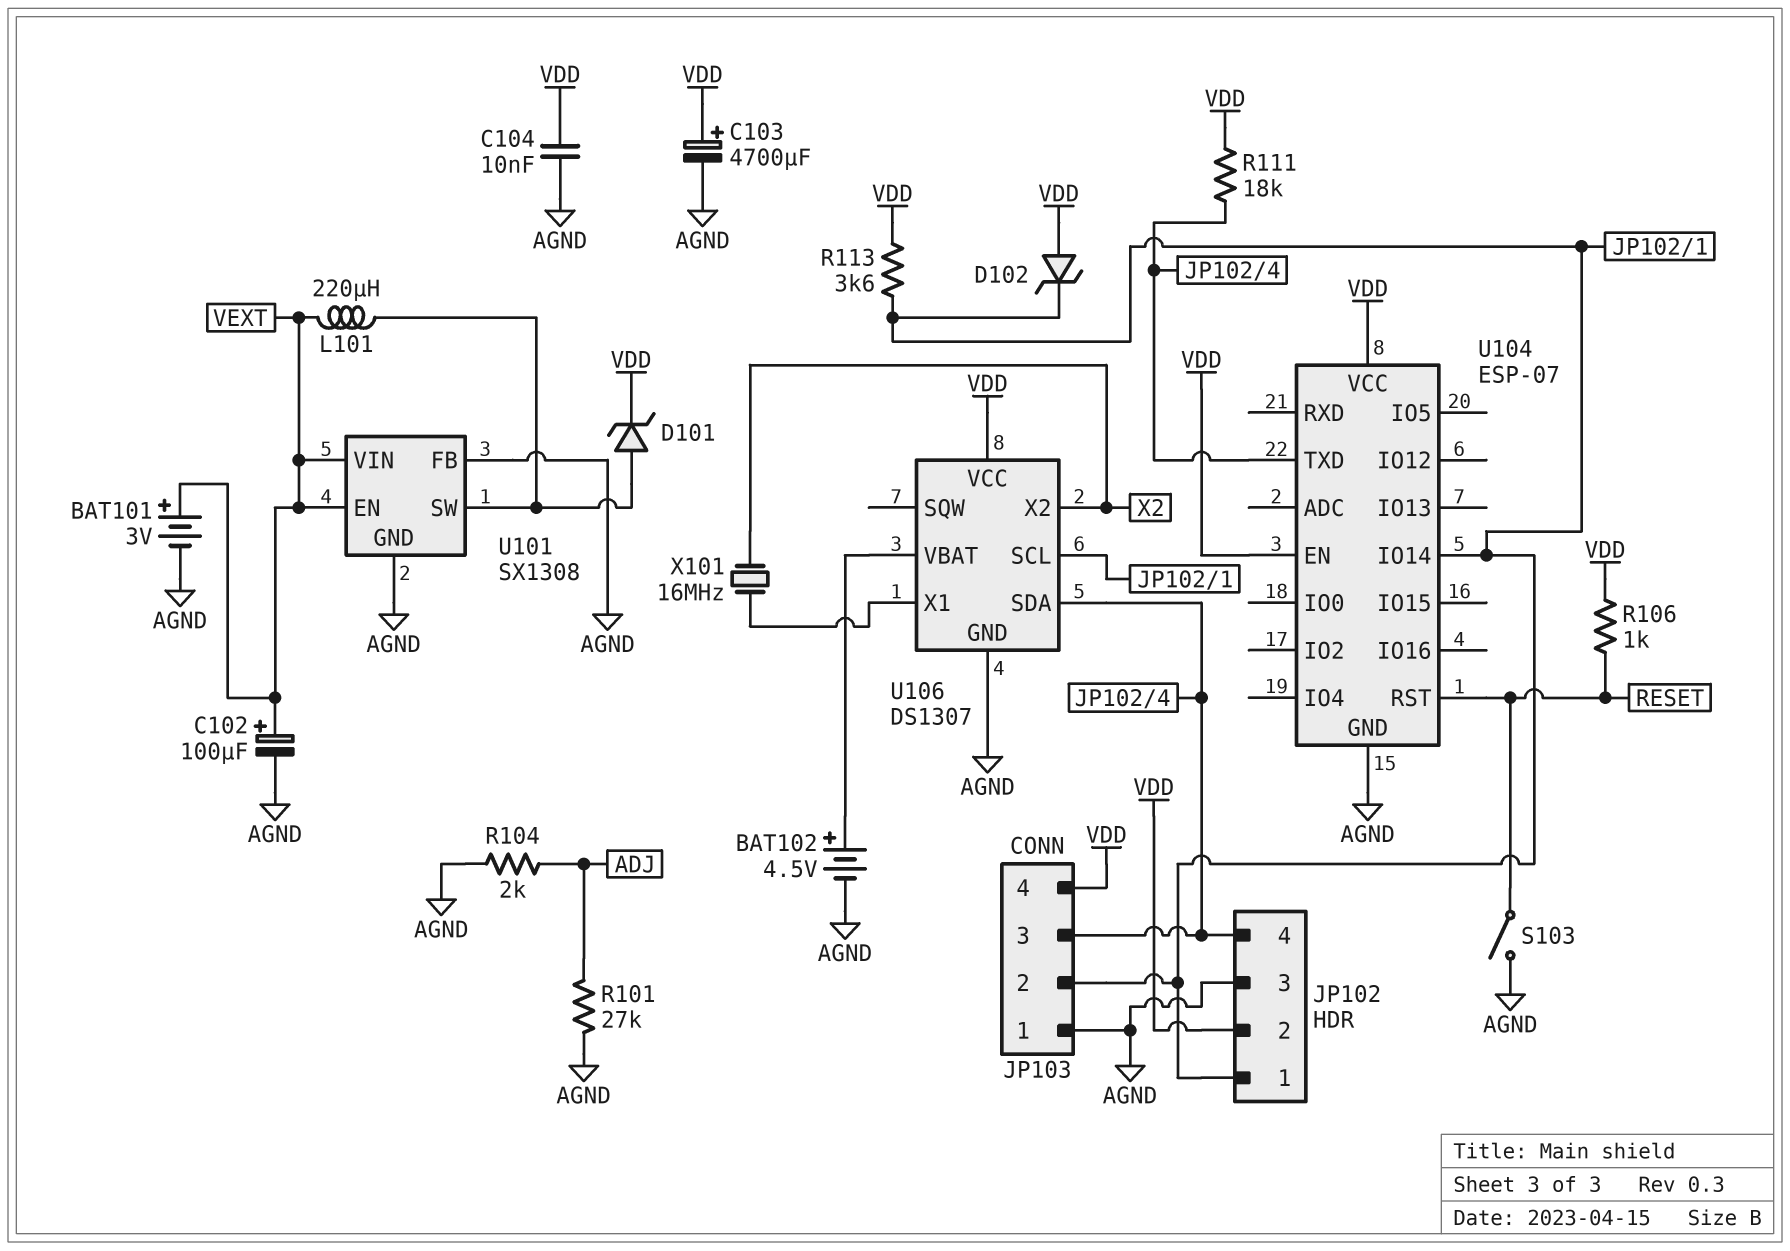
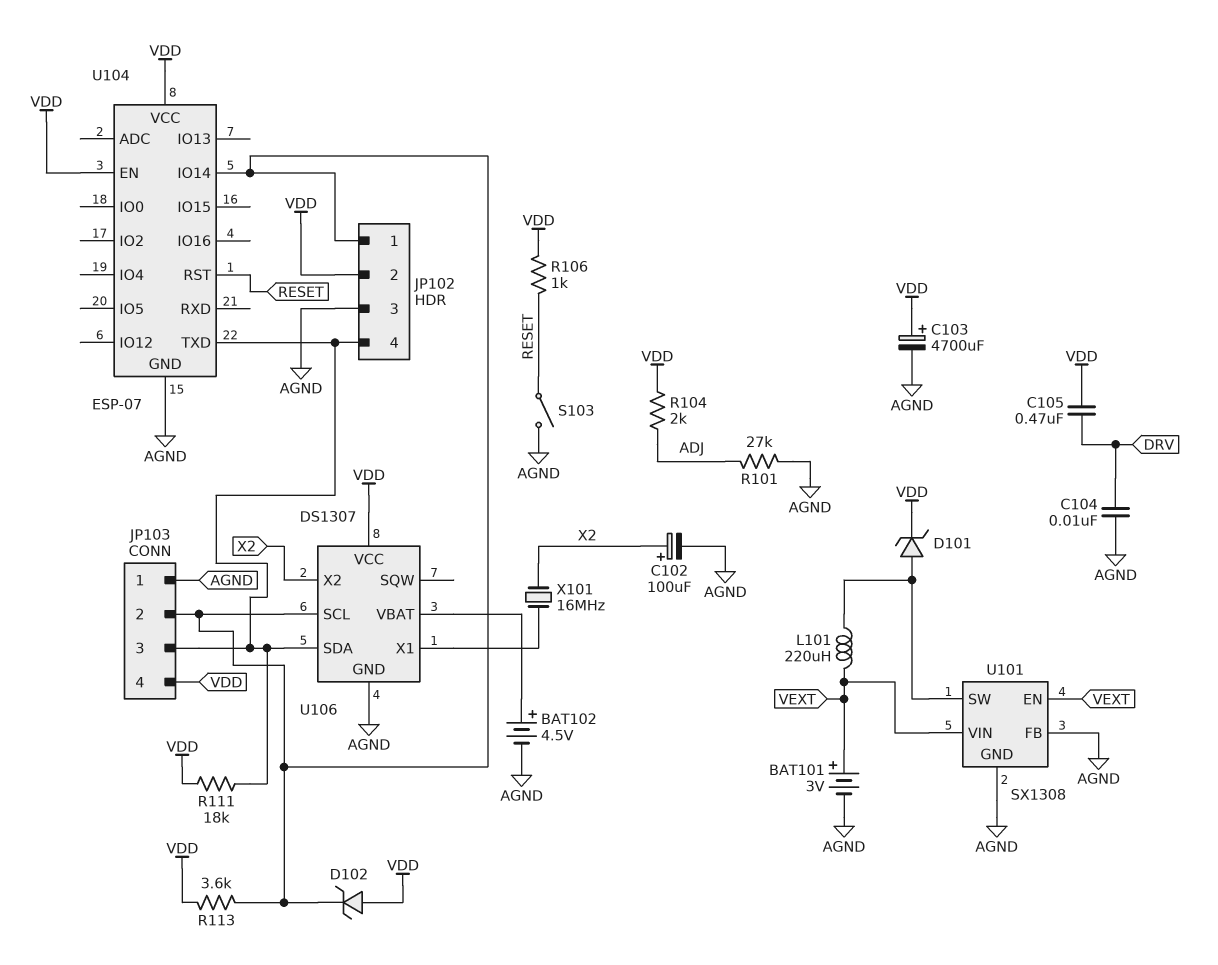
C102: 100uF (plus VEXT, minus AGND) -> 100uF (plus X2, minus AGND)
C104: 10nF (AGND, VDD) -> 10nF (AGND, DRV)
C105: none -> 470nF (DRV, VDD)
R104: 2k (ADJ, AGND) -> 2k (ADJ, VDD)

